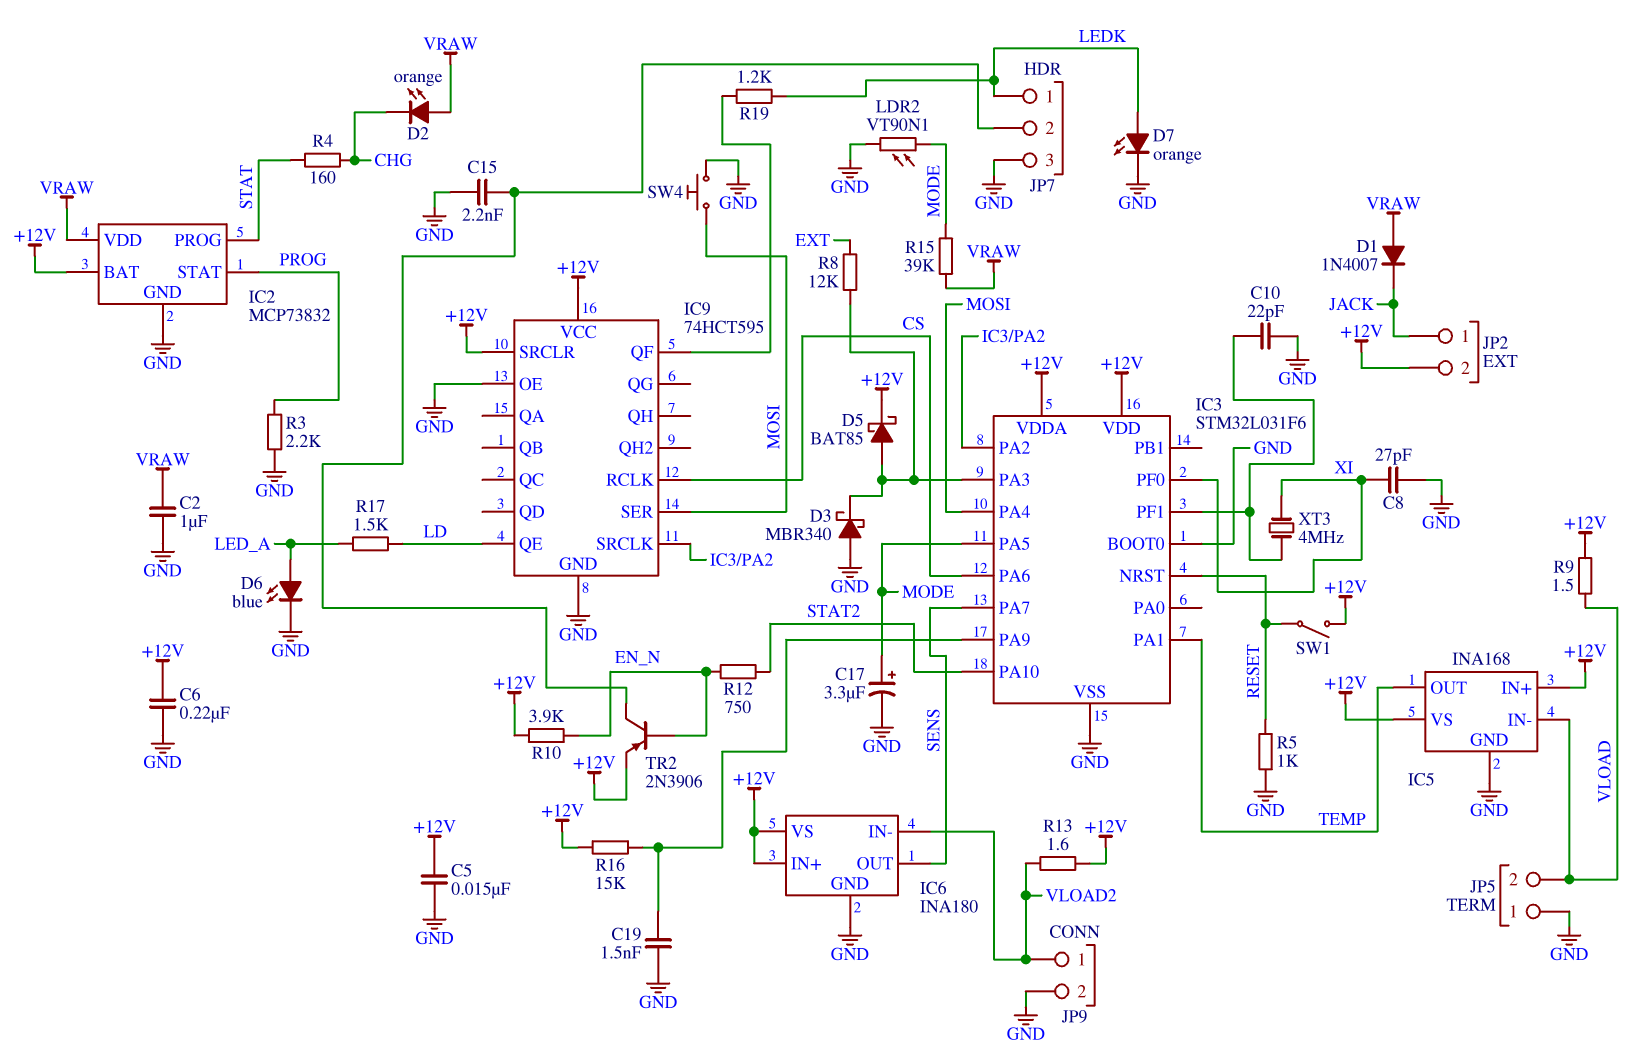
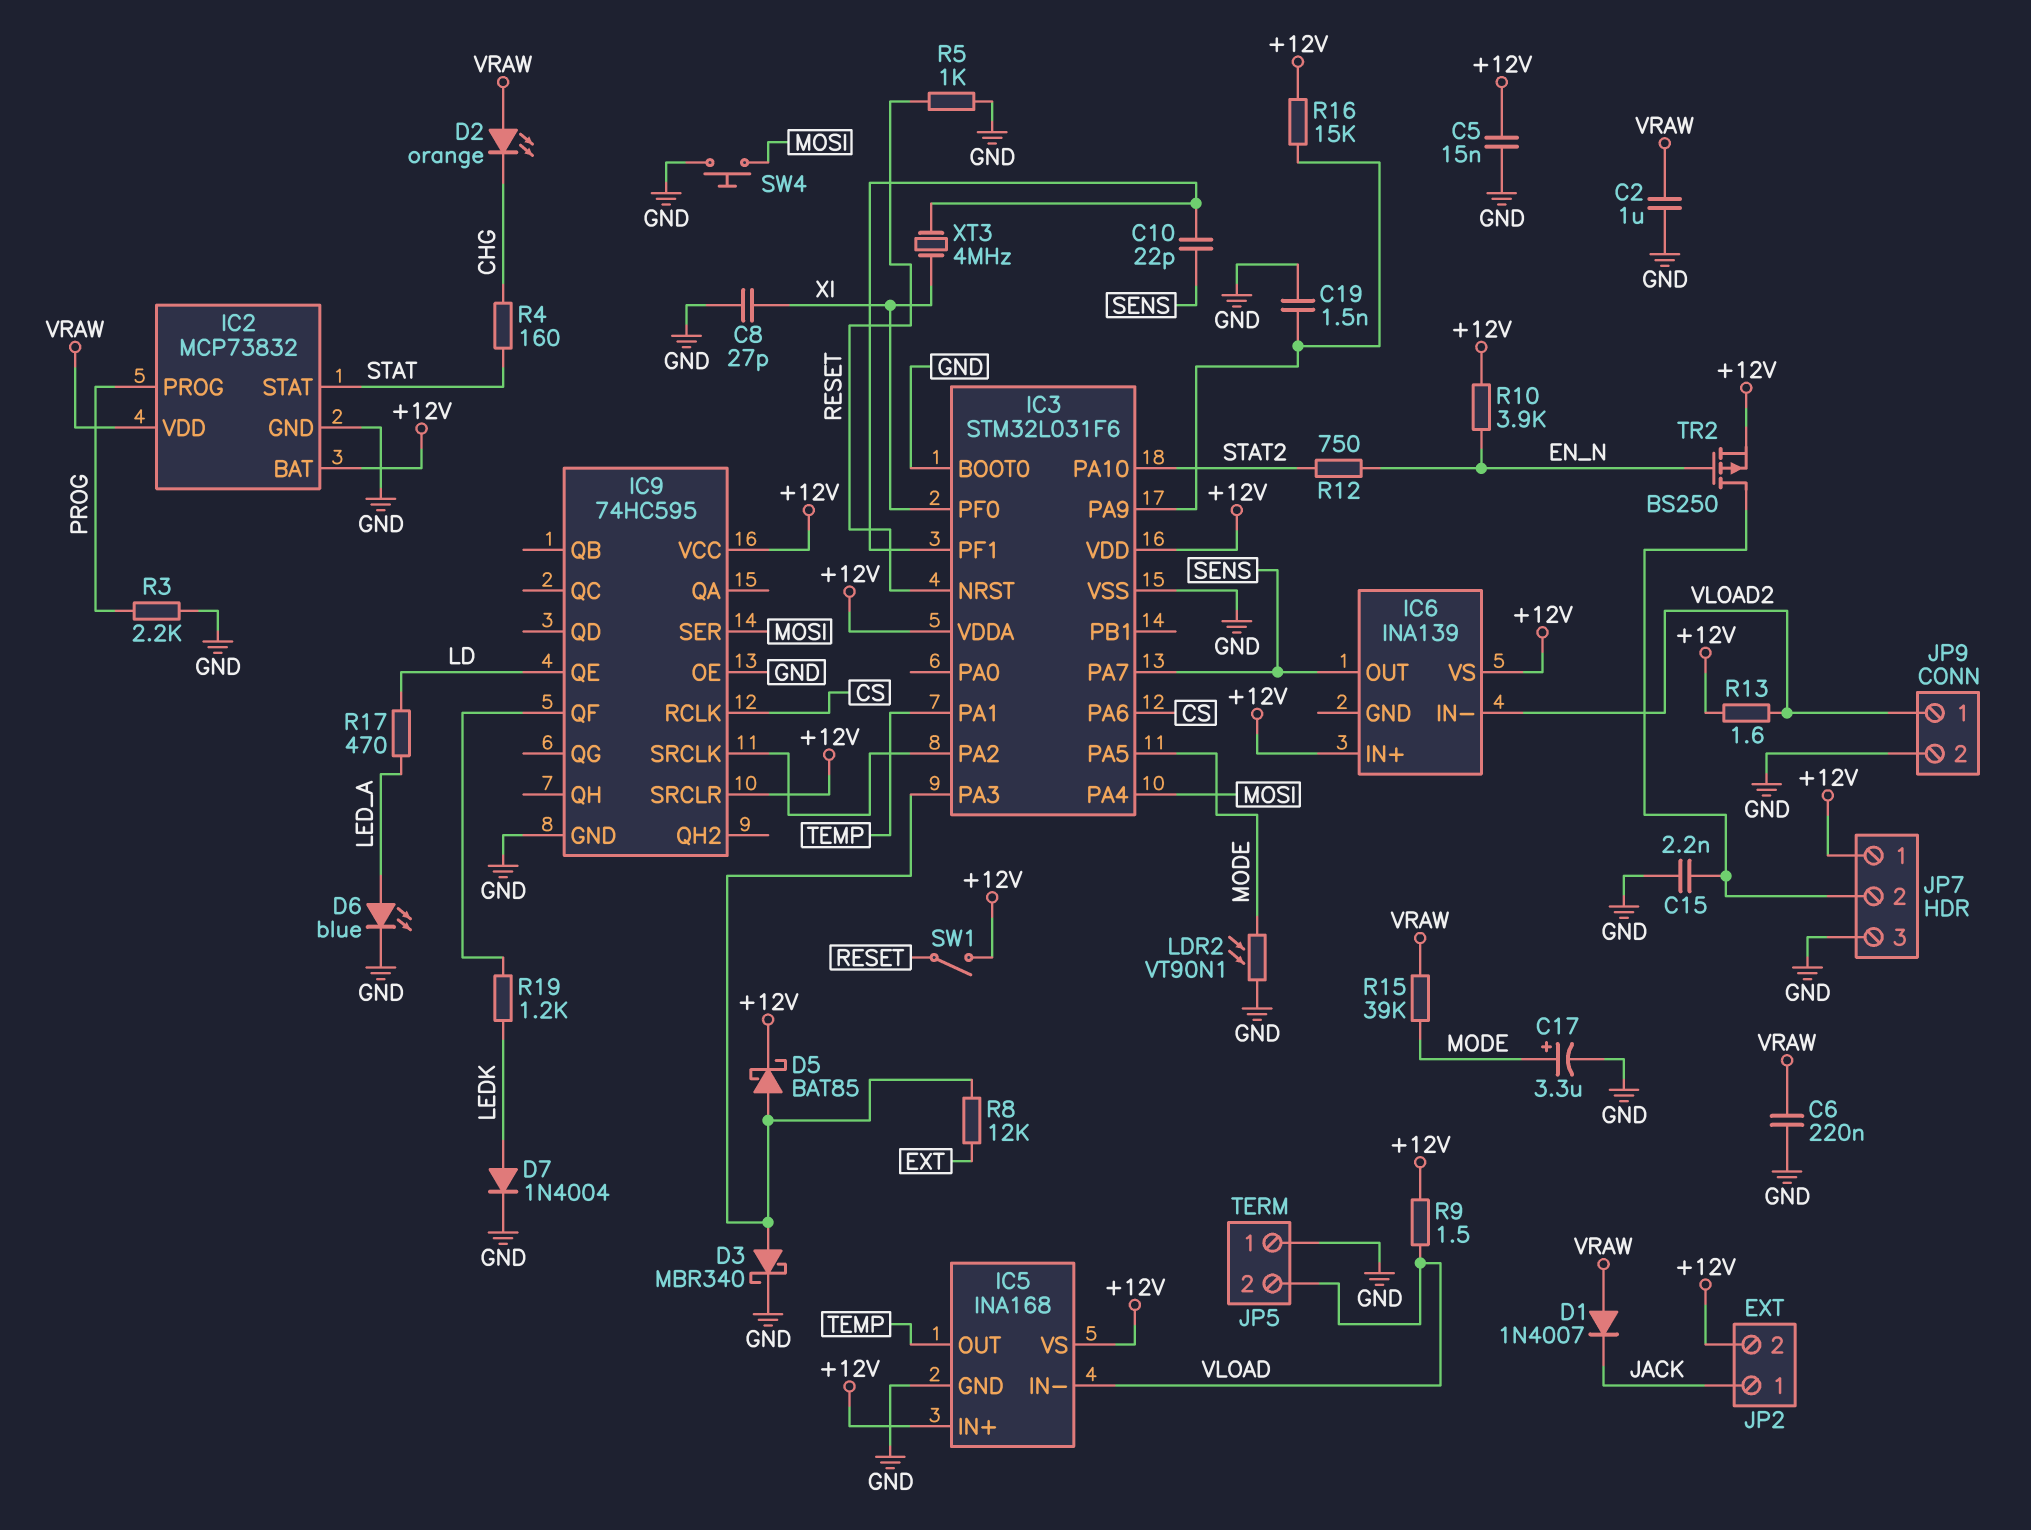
C6: 220nF (+12V, GND) -> 220nF (GND, VRAW)
C10: 22pF (GND, IC3/PF1) -> 22pF (IC3/PF1, SENS)
D3: schottky MBR340 (A GND, K IC3/PA3) -> schottky MBR340 (A IC3/PA3, K GND)
D7: LED orange (A LEDK, K GND) -> diode 1N4004 (A LEDK, K GND)
IC2 pin PROG: STAT -> PROG
IC2 pin STAT: PROG -> STAT
IC6: INA180 -> INA139
IC6 pin GND: GND -> none
IC9: 74HCT595 -> 74HC595
JP7 pin 1: LEDK -> +12V
R17: 1.5k (LD, LED_A) -> 470 (LD, LED_A)
TR2: PNP 2N3906 (B EN_N, C JP7/2, E +12V) -> PMOS BS250 (G EN_N, D JP7/2, S +12V)

